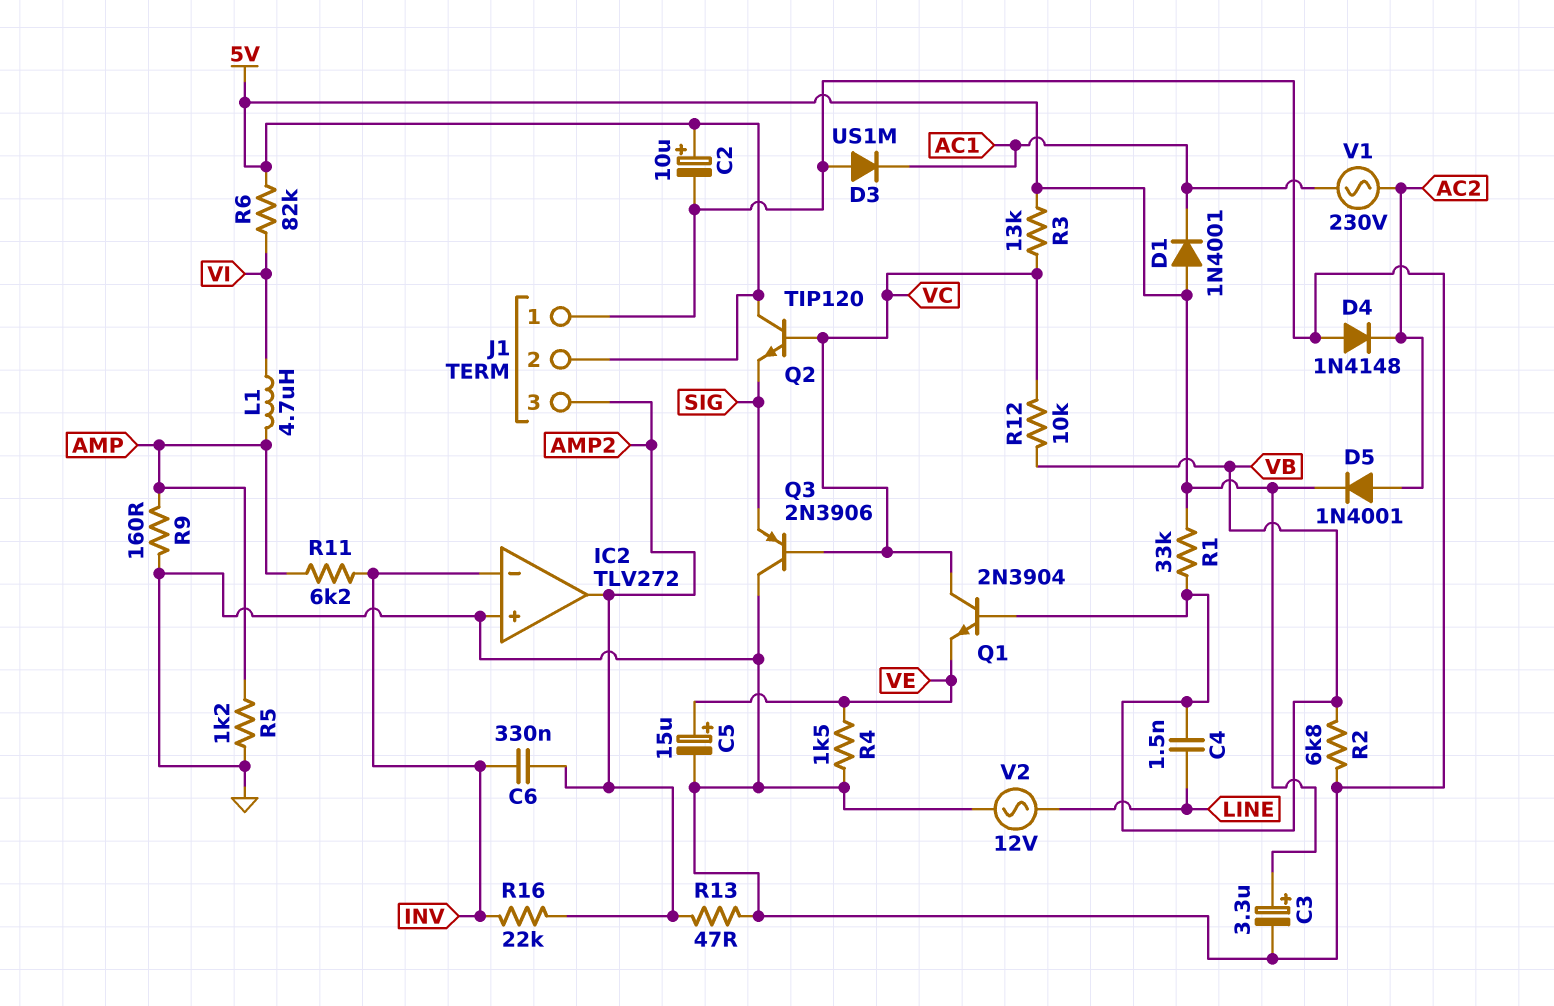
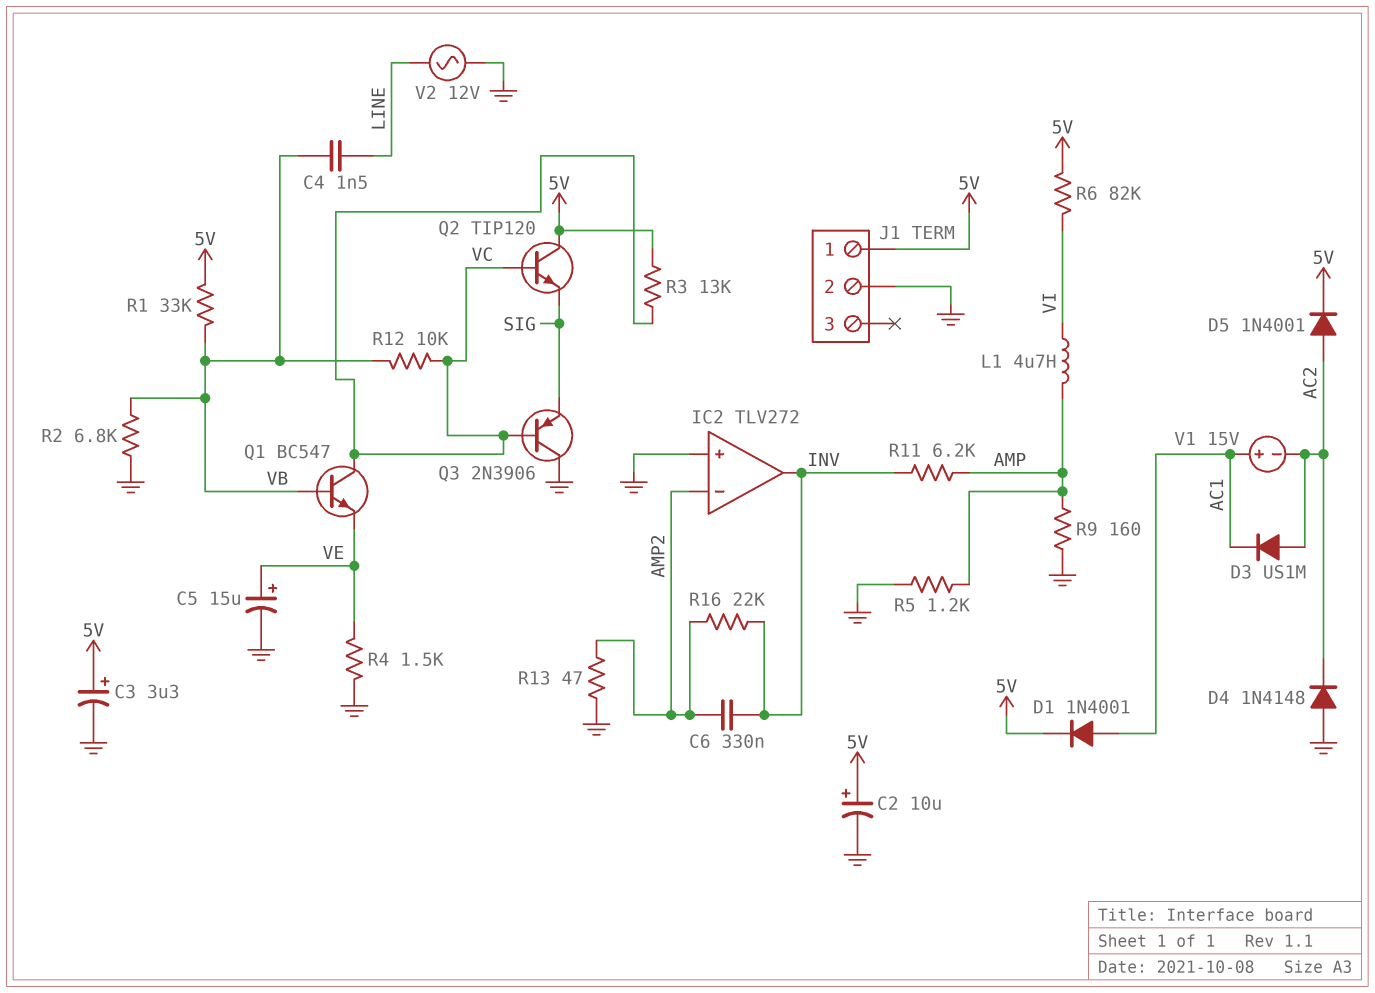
D1: diode 1N4001 (A 5V, K AC1) -> diode 1N4001 (A AC1, K 5V)
D3: diode US1M (A GND, K AC1) -> diode US1M (A AC2, K AC1)
IC2 pin in-: INV -> AMP2
IC2 pin out: AMP2 -> INV
J1 pin 1: GND -> 5V
J1 pin 2: 5V -> GND
J1 pin 3: AMP2 -> none
Q1: NPN 2N3904 (B VB, C VC, E VE) -> NPN BC547 (B VB, C VC, E VE)
V1: AC 230V (AC1, AC2) -> 15V (plus AC1, minus AC2)

